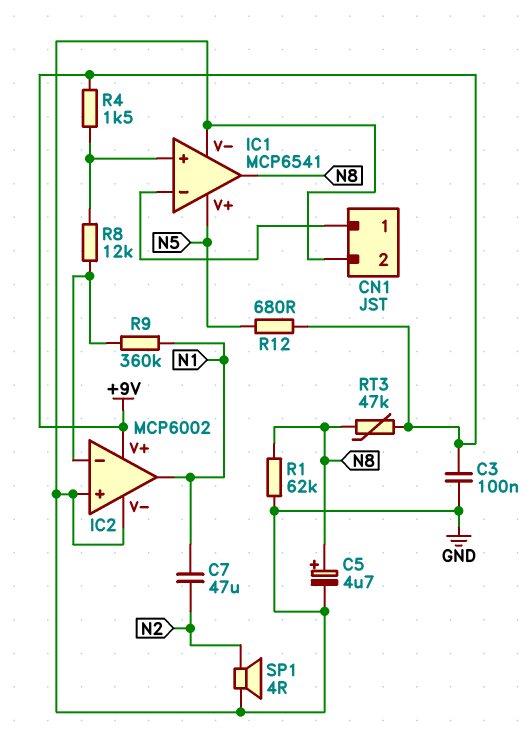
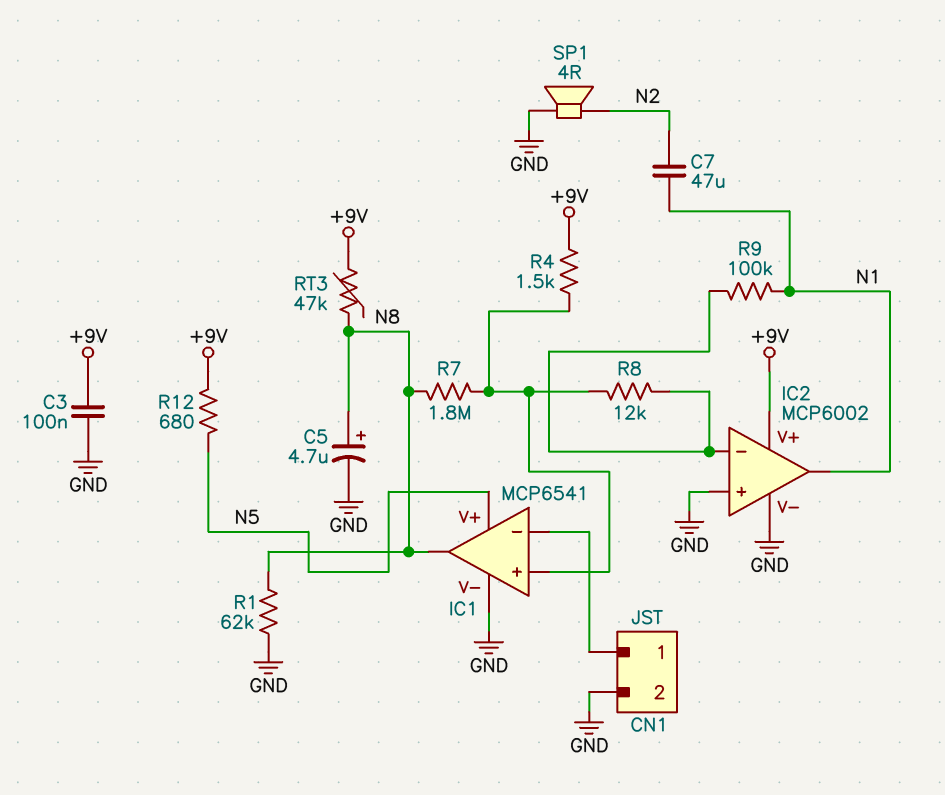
R7: none -> 1.8M (IC1/in+, N8)
R9: 360k (IC2/in-, N1) -> 100k (IC2/in-, N1)

